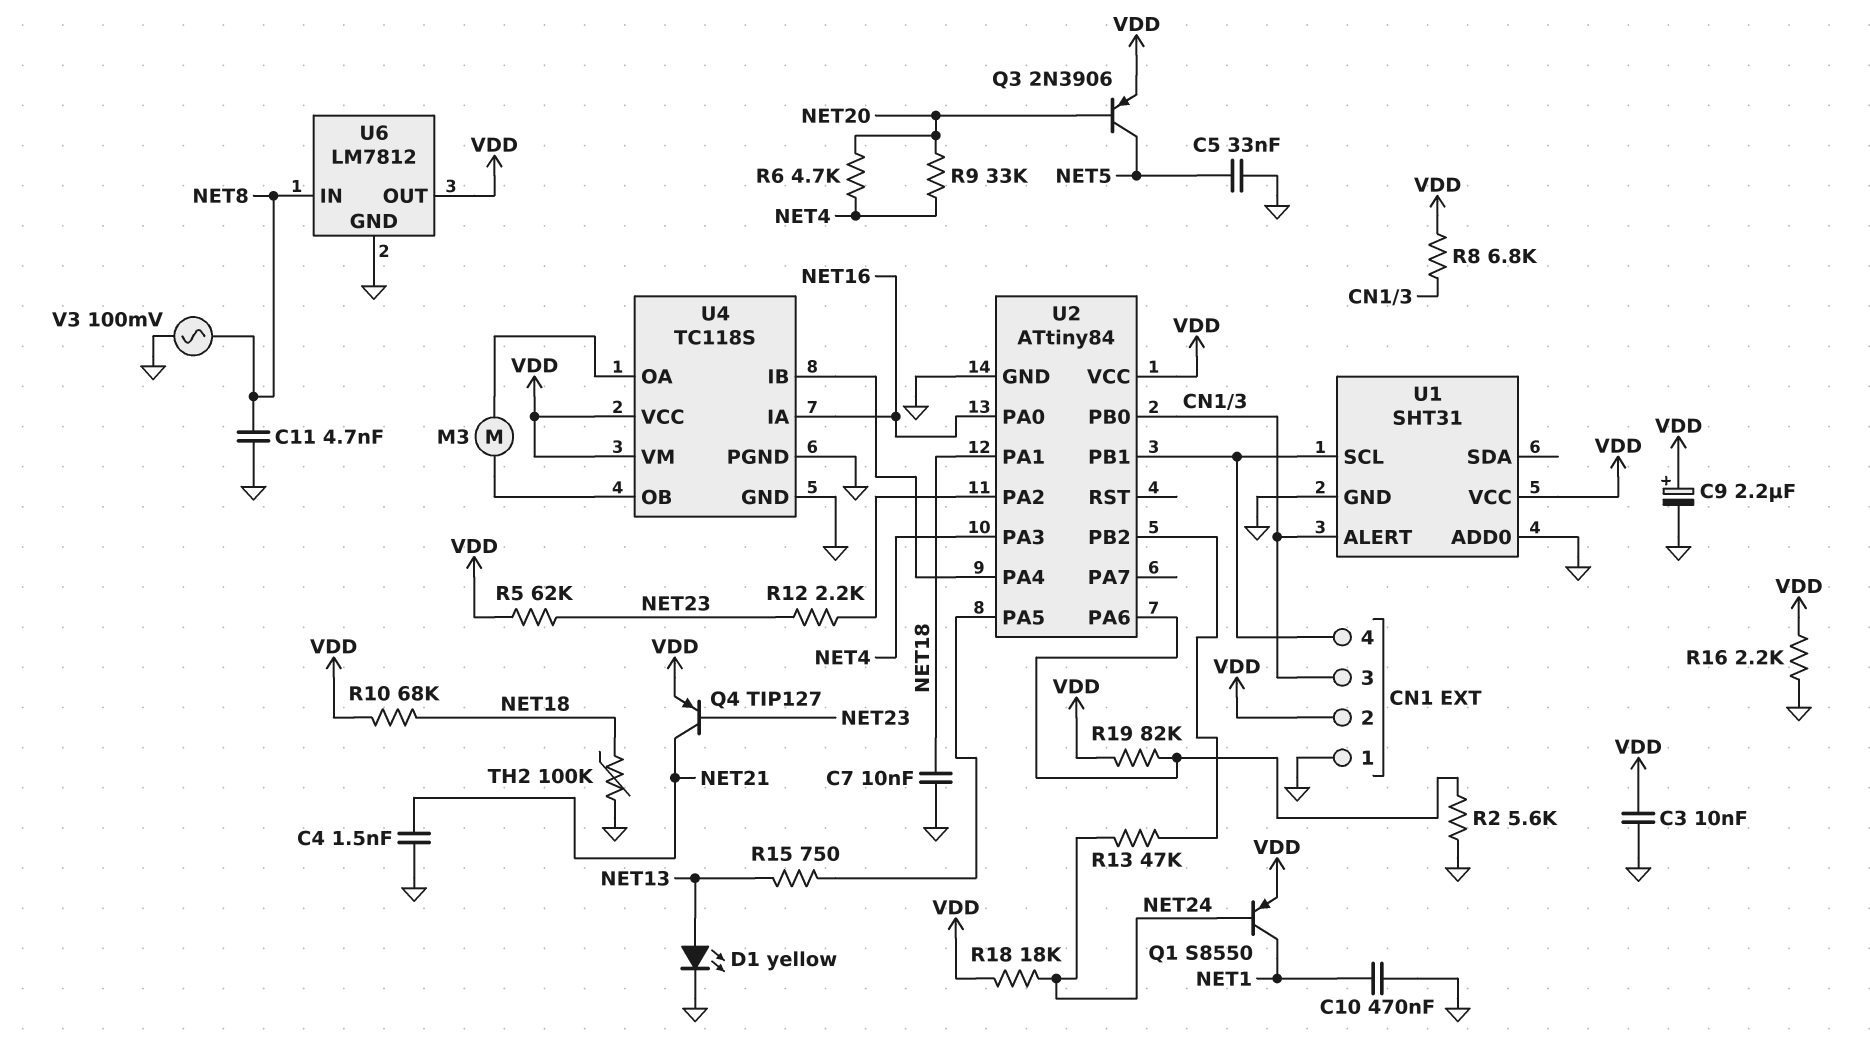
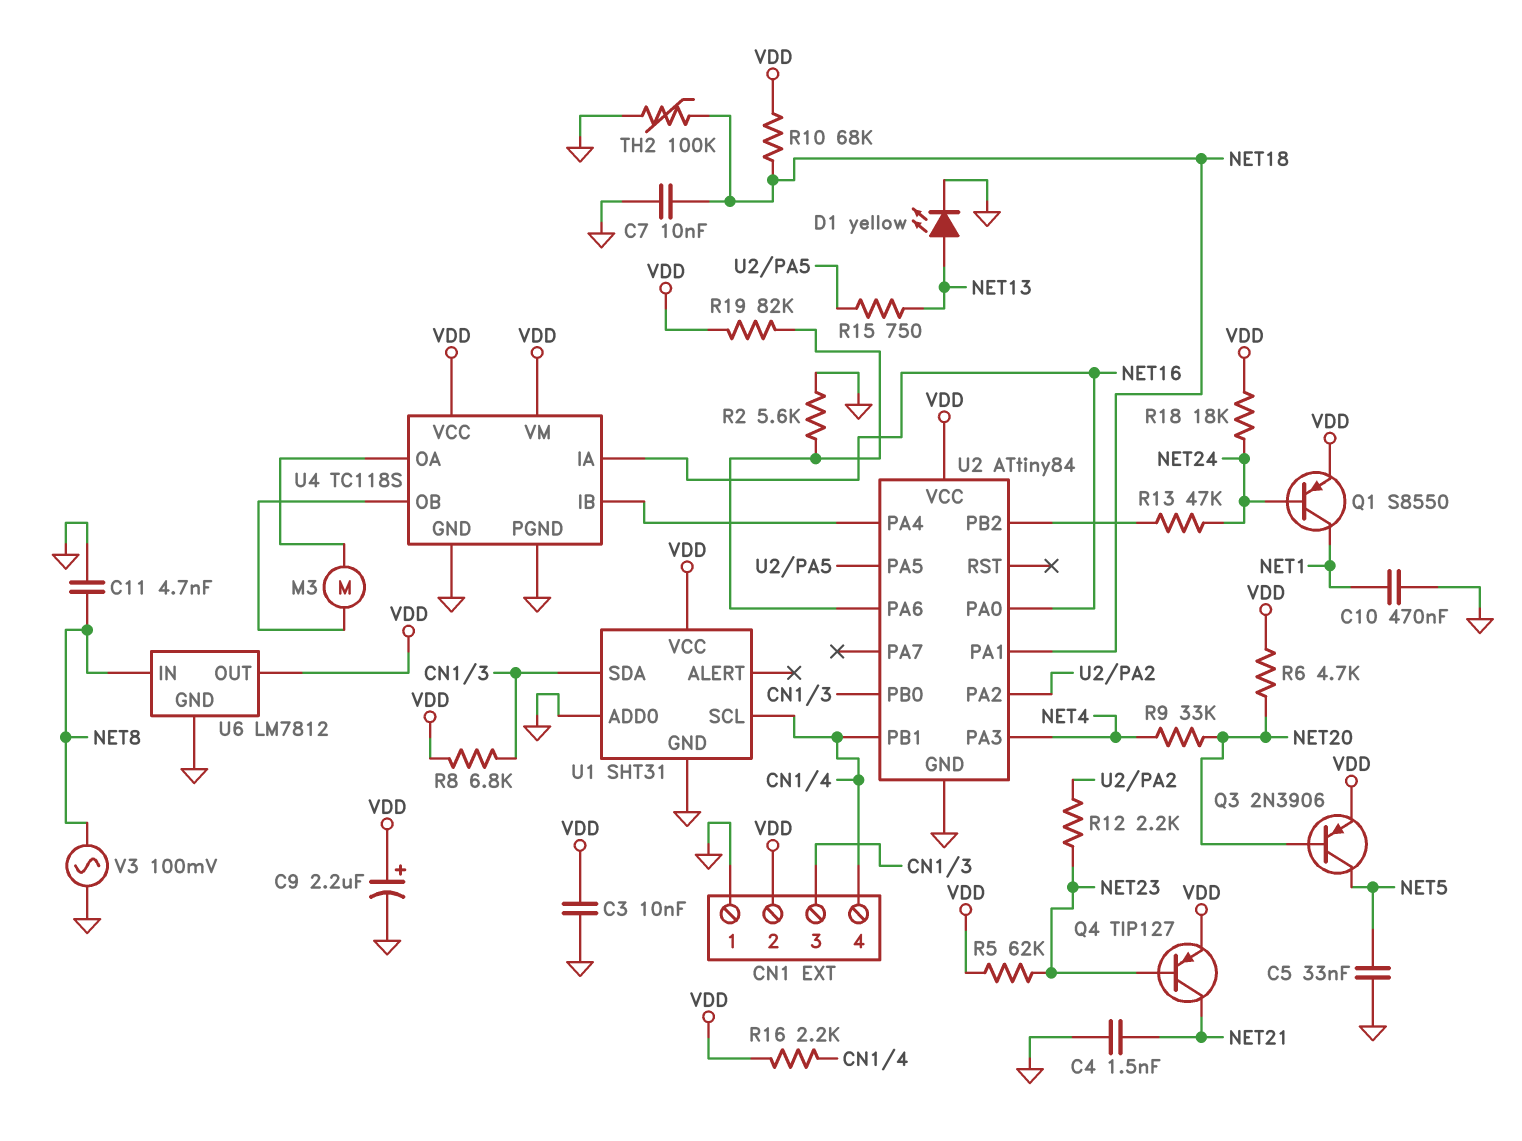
R6: 4.7k (NET4, NET20) -> 4.7k (NET20, VDD)
R16: 2.2k (GND, VDD) -> 2.2k (CN1/4, VDD)
U1 pin ALERT: CN1/3 -> none
U1 pin SDA: none -> CN1/3

